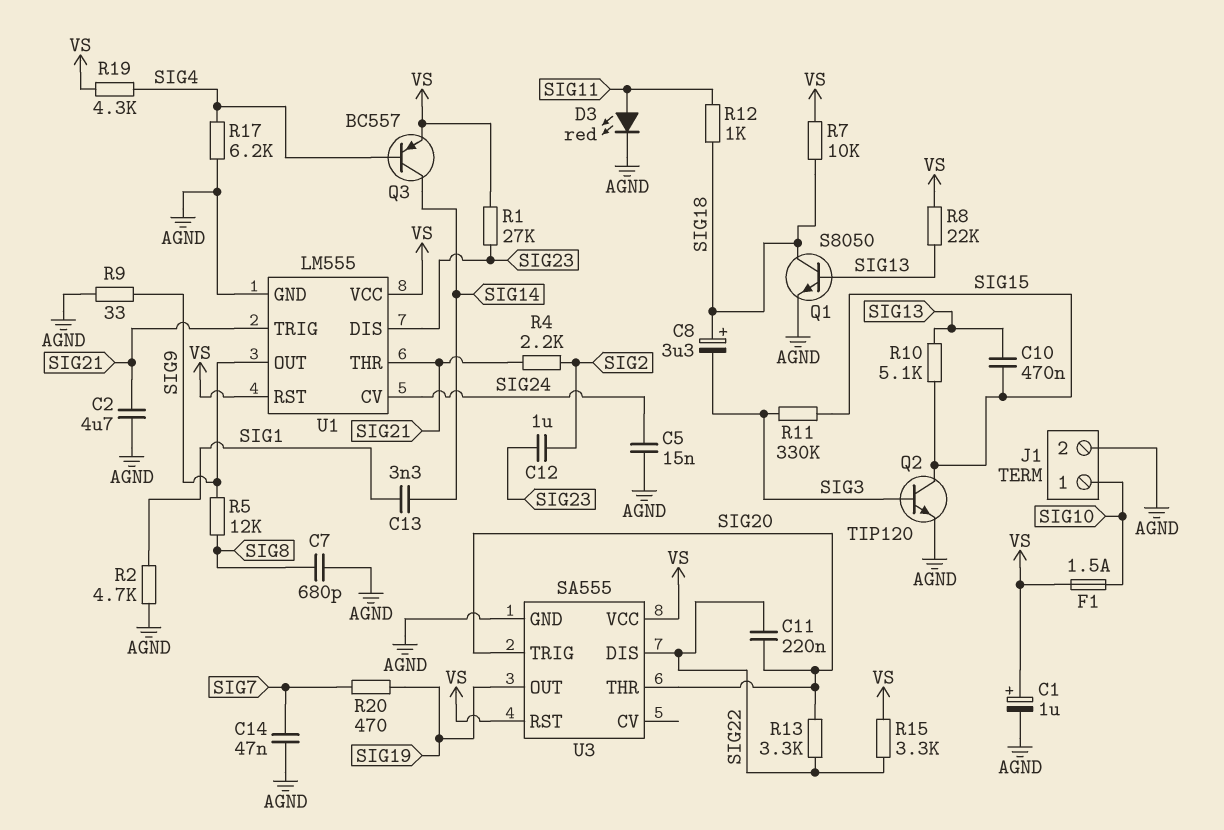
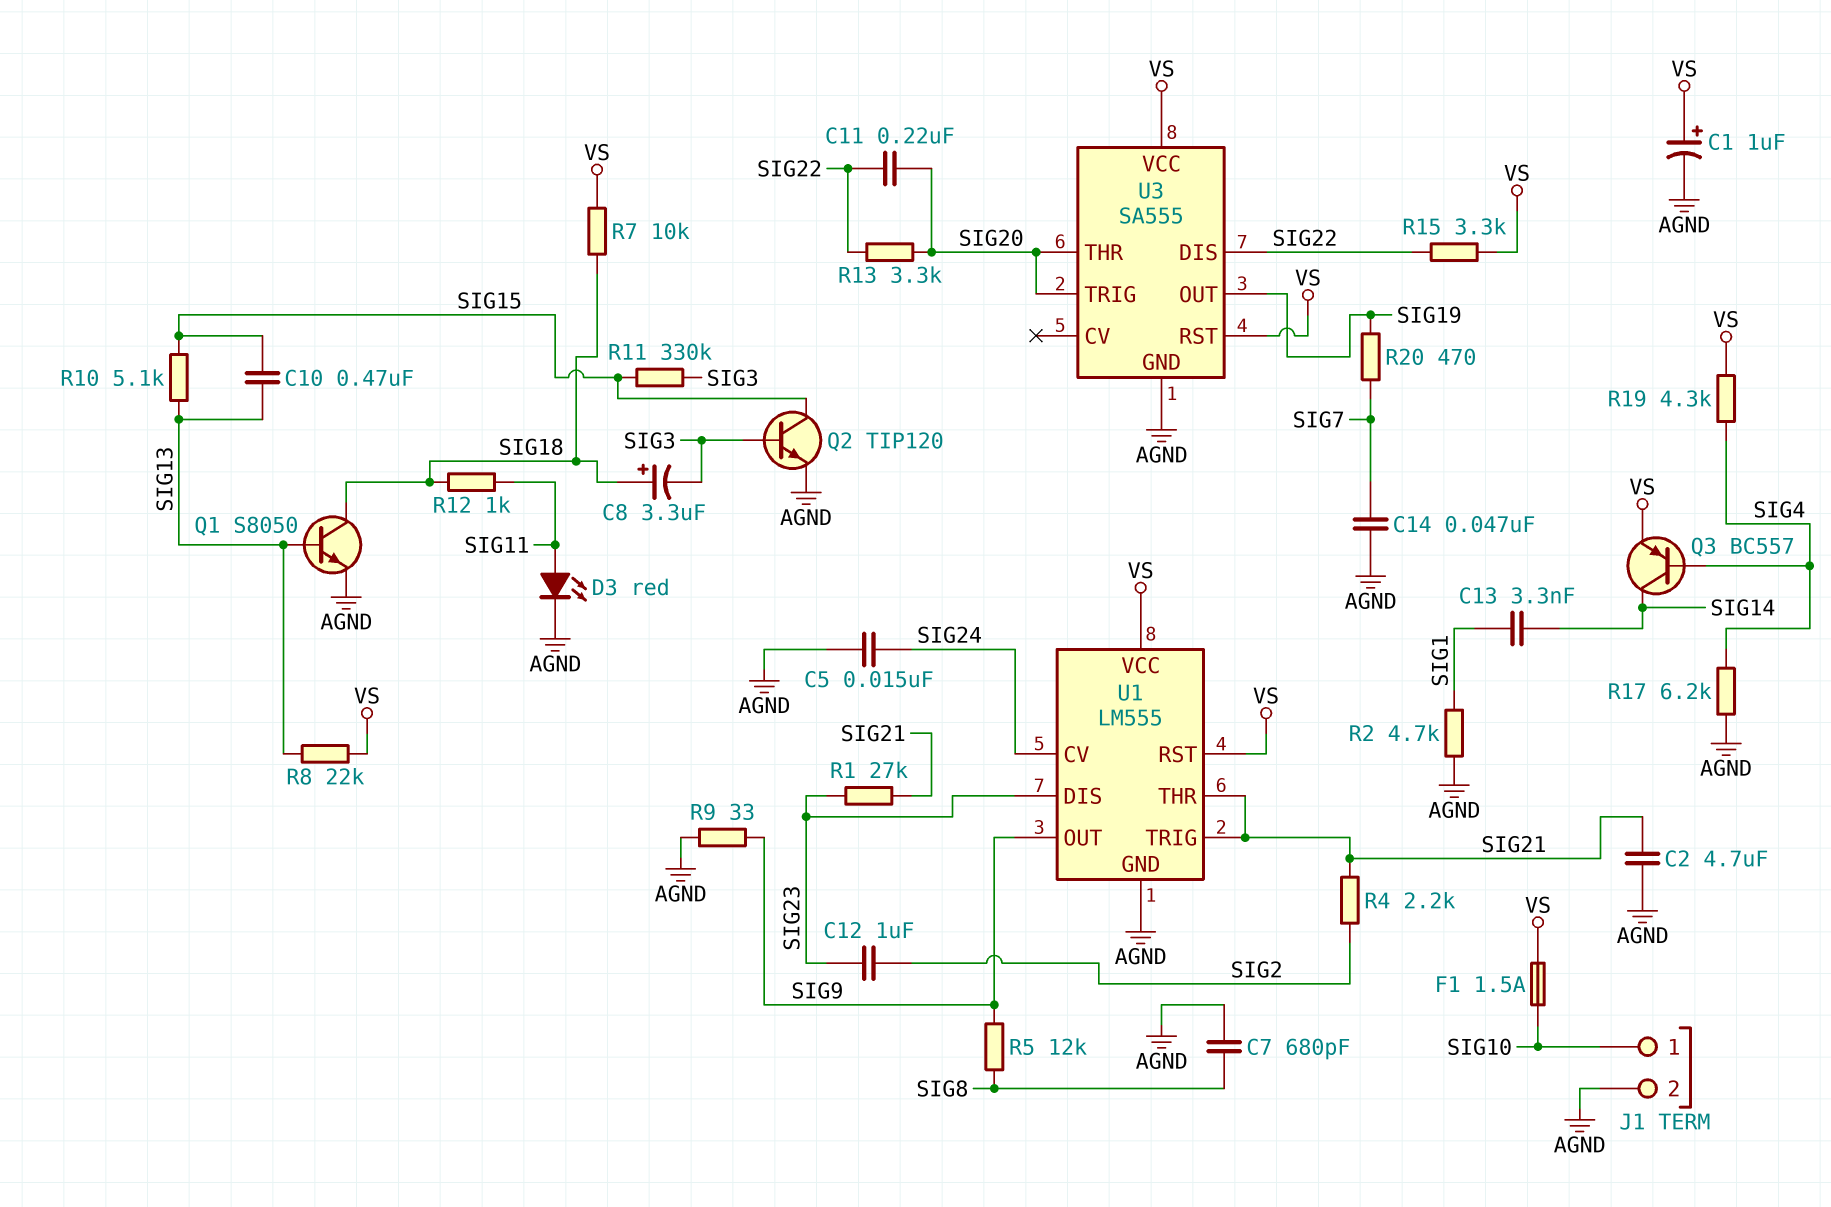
R1: 27k (SIG23, VS) -> 27k (SIG21, SIG23)

